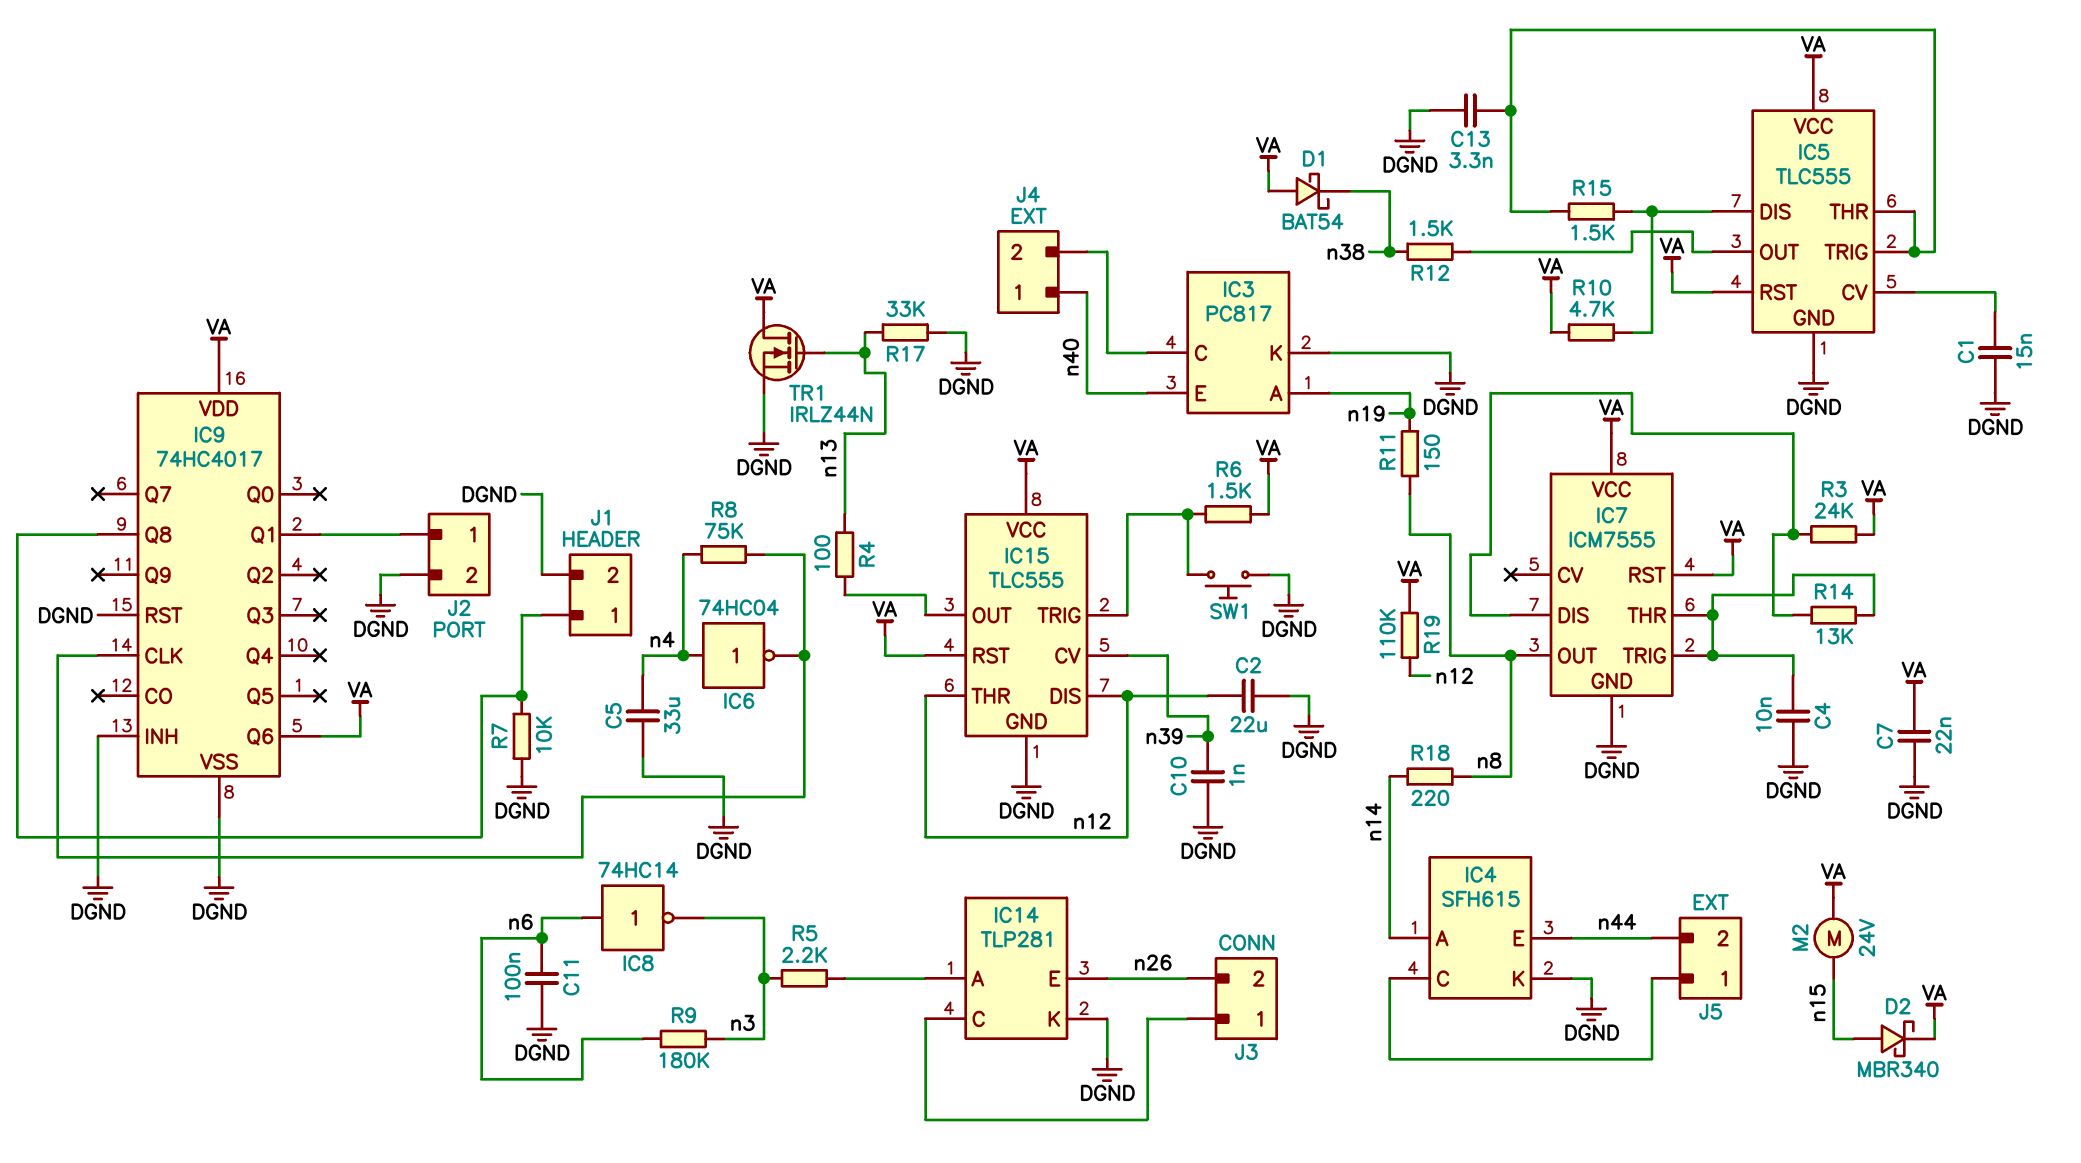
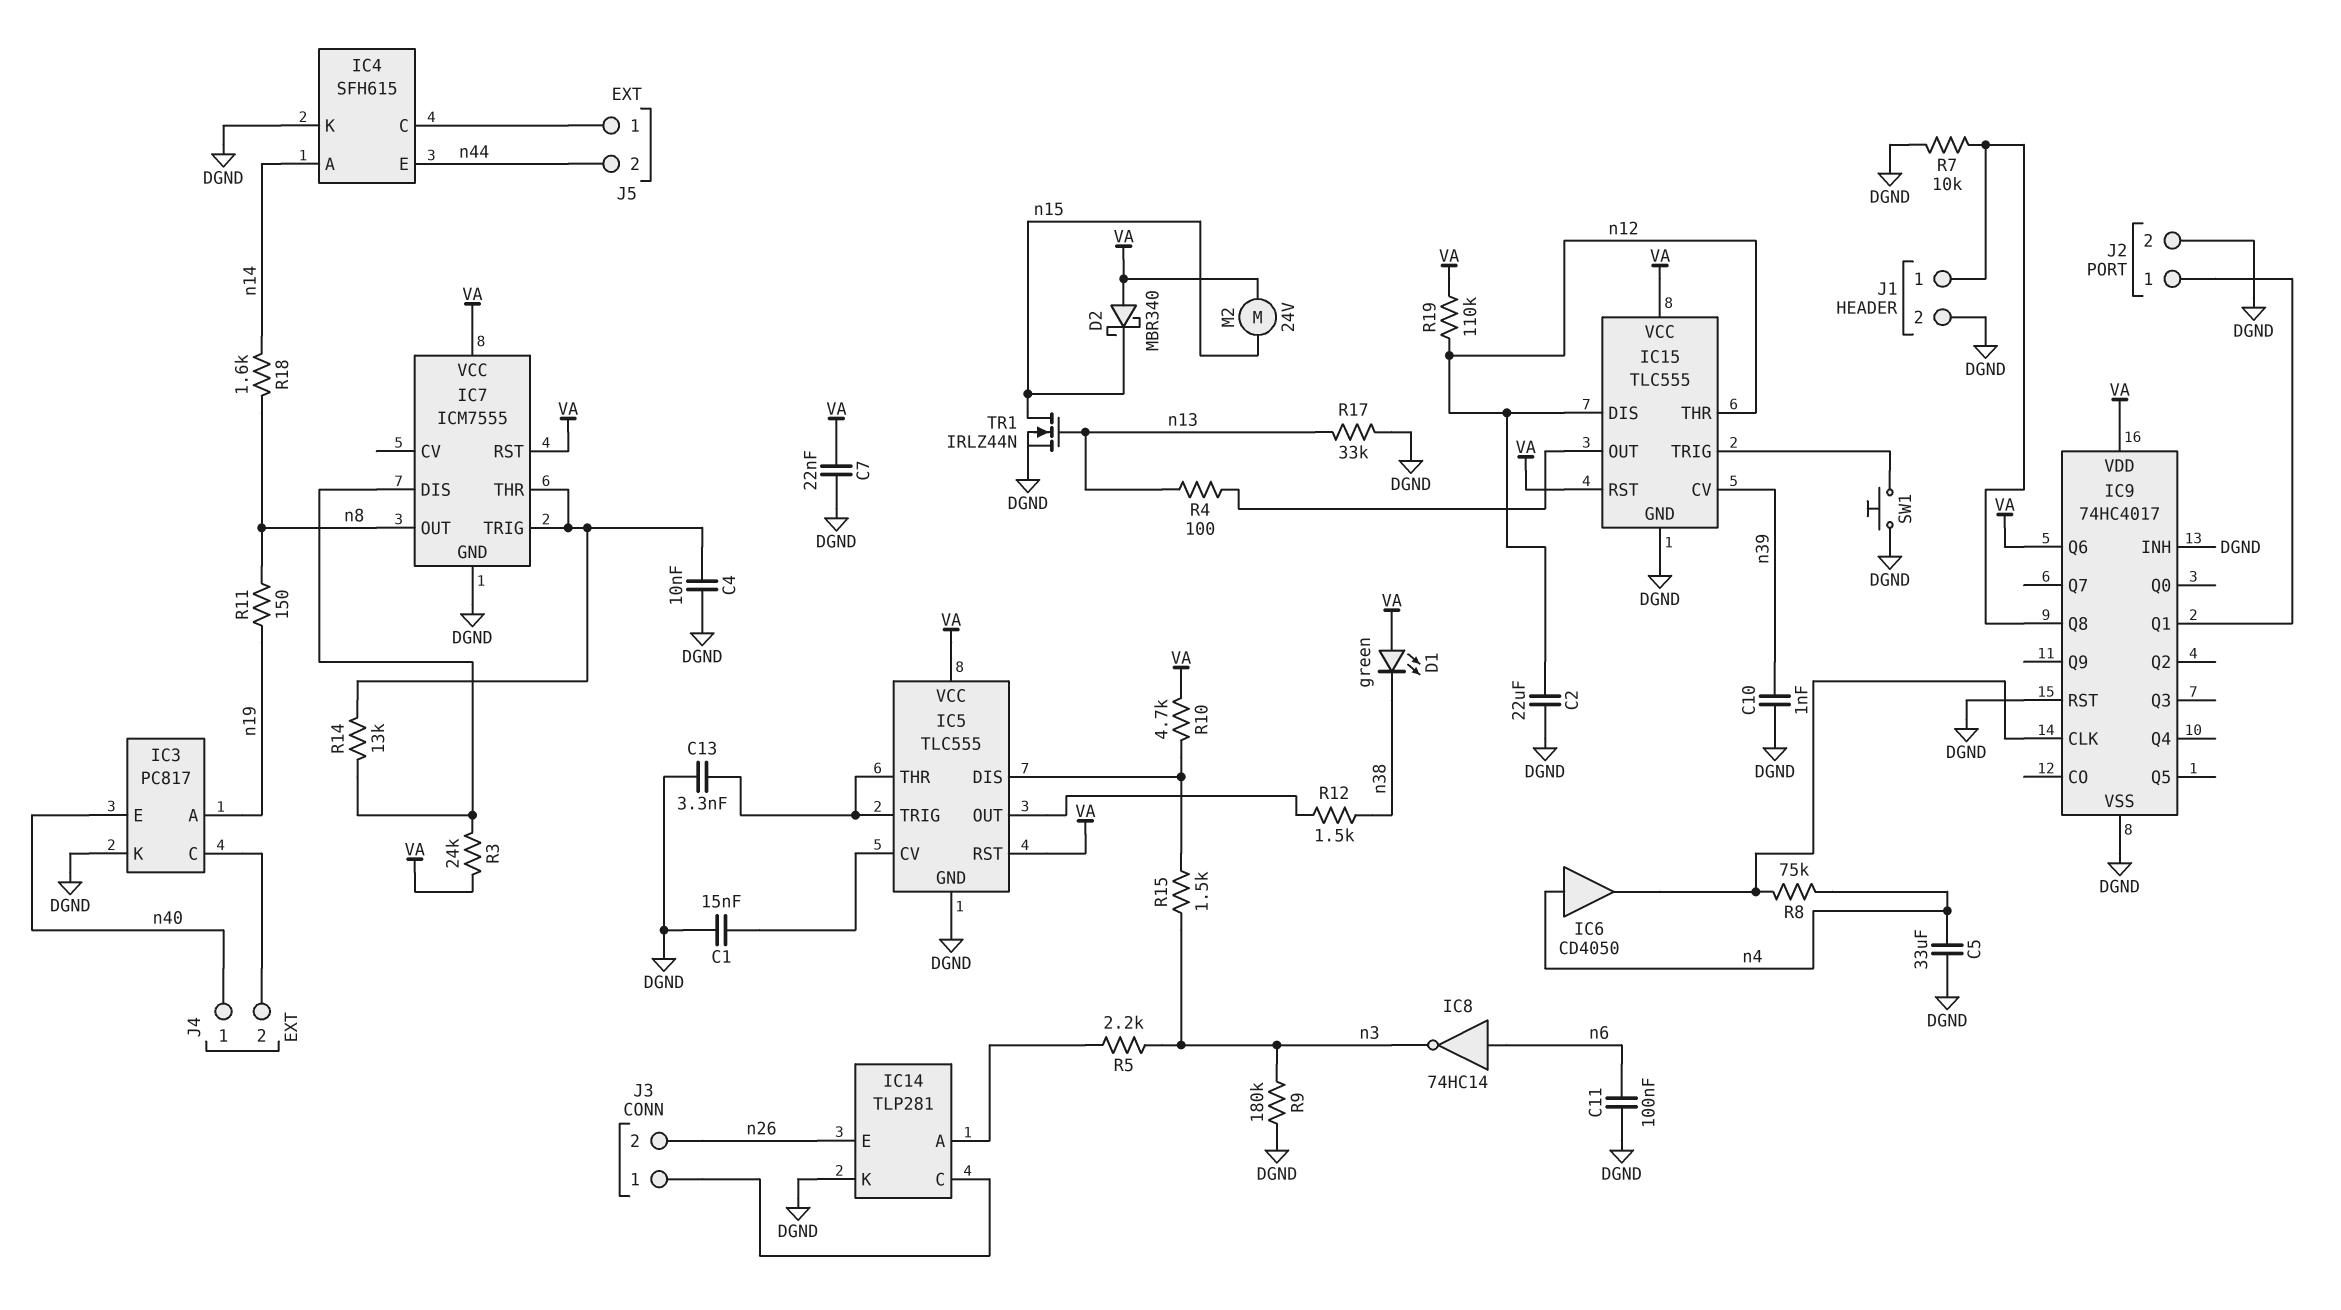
D1: schottky BAT54 (A VA, K n38) -> LED green (A VA, K n38)
D2: schottky MBR340 (A n15, K VA) -> schottky MBR340 (A VA, K n15)
IC6: NOT 74HC04 (in n4, out IC9/CLK) -> buffer CD4050 (in n4, out IC9/CLK)
R6: 1.5k (IC15/TRIG, VA) -> none
R9: 180k (n3, n6) -> 180k (DGND, n3)
R15: 1.5k (IC5/DIS, IC5/THR) -> 1.5k (IC5/DIS, n3)
R18: 220 (n8, n14) -> 1.6k (n8, n14)
TR1: NMOS IRLZ44N (G n13, D VA, S DGND) -> NMOS IRLZ44N (G n13, D n15, S DGND)

